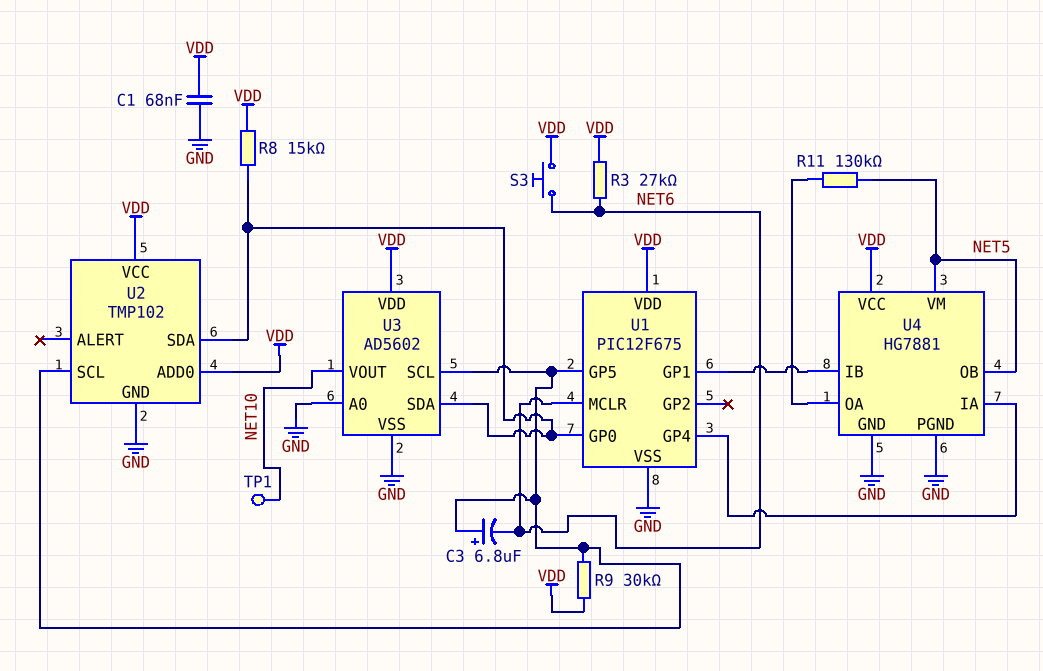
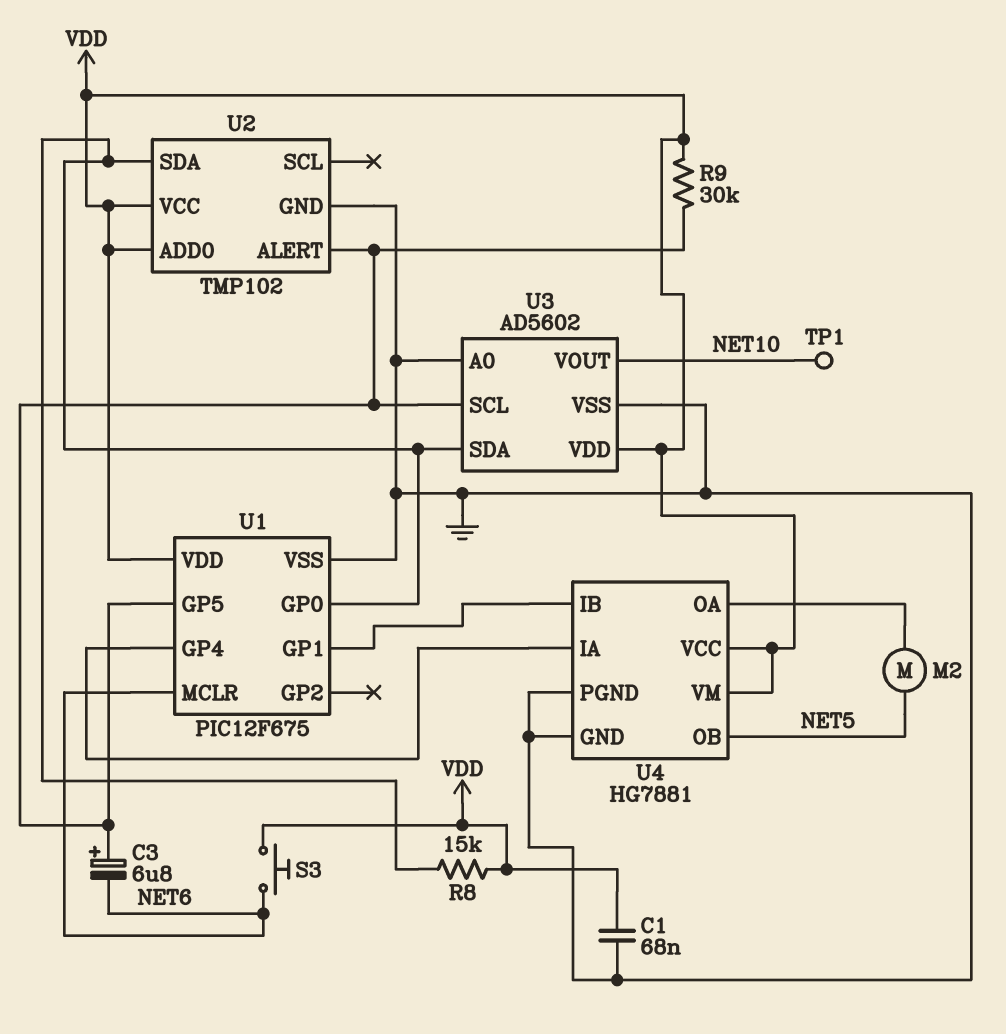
M2: none -> motor (NET5, U4/OA)
R3: 27k (NET6, VDD) -> none
R11: 130k (NET5, U4/OA) -> none
U2 pin ALERT: none -> U1/GP5
U2 pin SCL: U1/GP5 -> none
U4 pin VM: NET5 -> VDD

